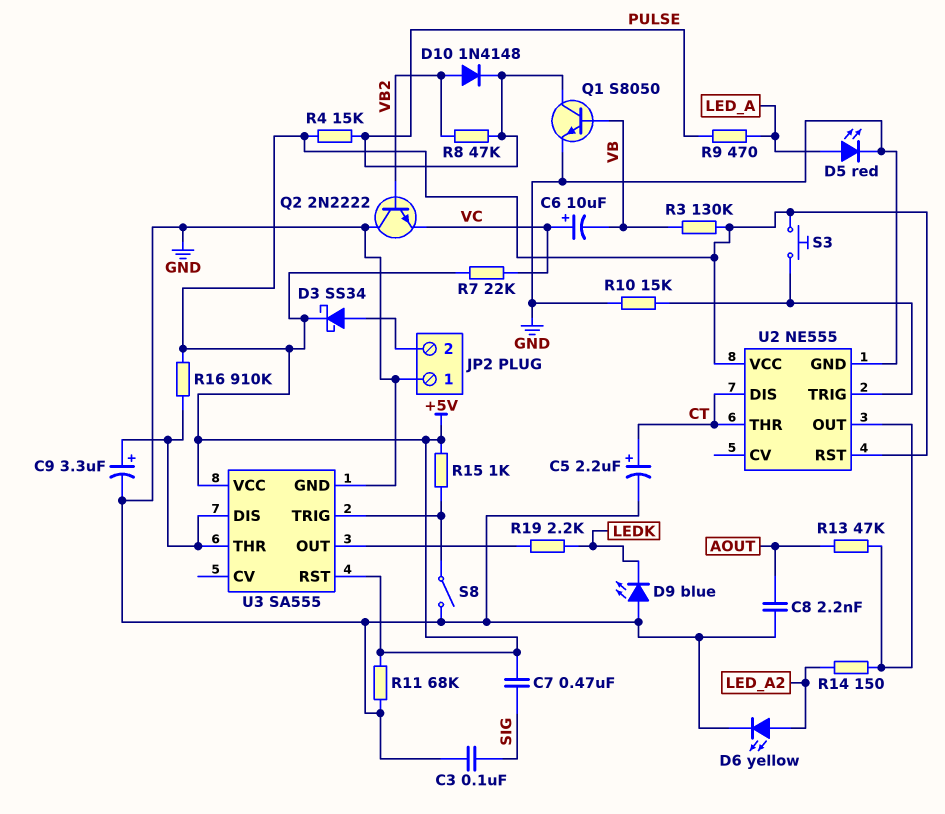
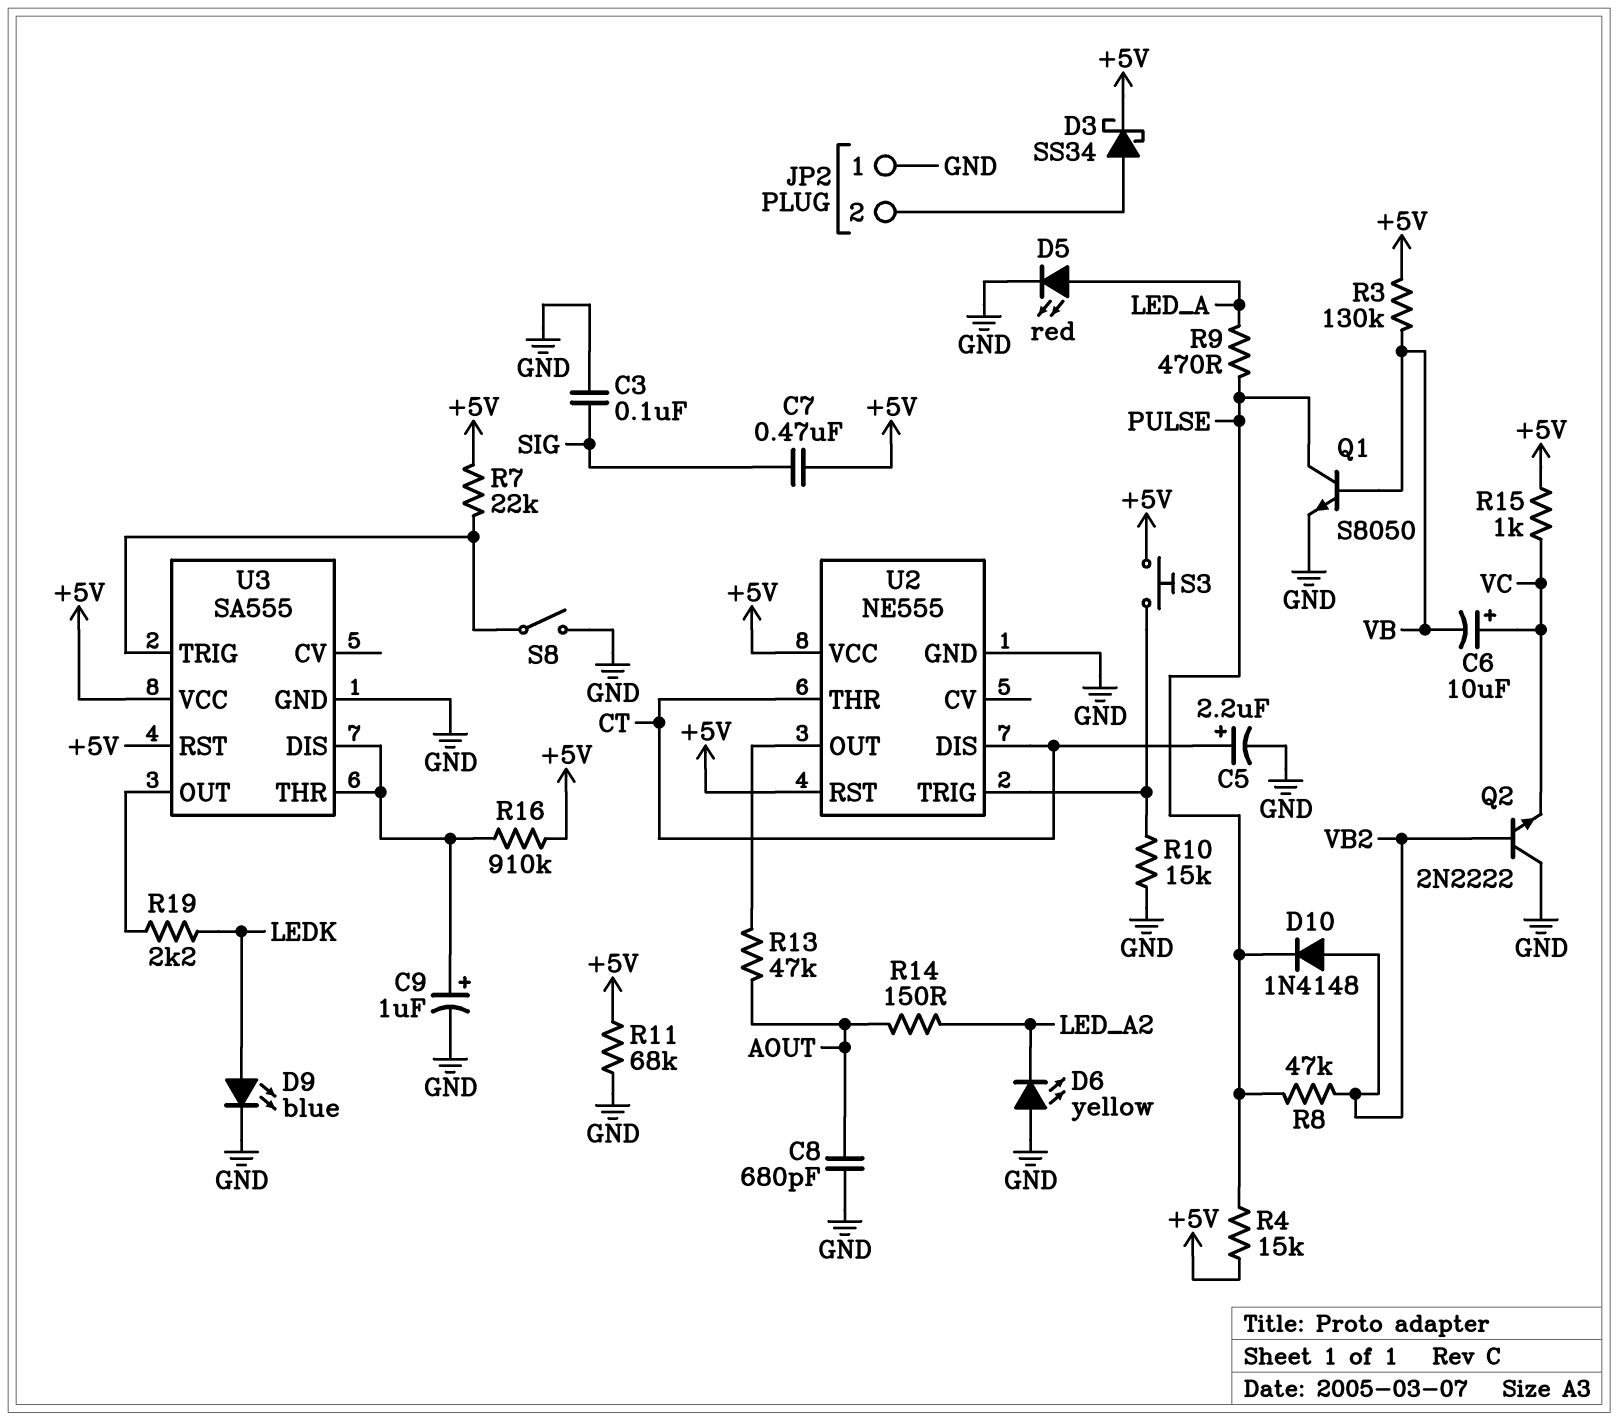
C8: 2.2nF (AOUT, GND) -> 680pF (AOUT, GND)
C9: 3.3uF (plus U3/DIS, minus GND) -> 1uF (plus U3/DIS, minus GND)
D6: LED yellow (A LED_A2, K GND) -> LED yellow (A GND, K LED_A2)
D9: LED blue (A GND, K LEDK) -> LED blue (A LEDK, K GND)
R7: 22k (+5V, VC) -> 22k (+5V, U3/TRIG)
R14: 150 (LED_A2, U2/OUT) -> 150 (AOUT, LED_A2)
R15: 1k (+5V, U3/TRIG) -> 1k (+5V, VC)

